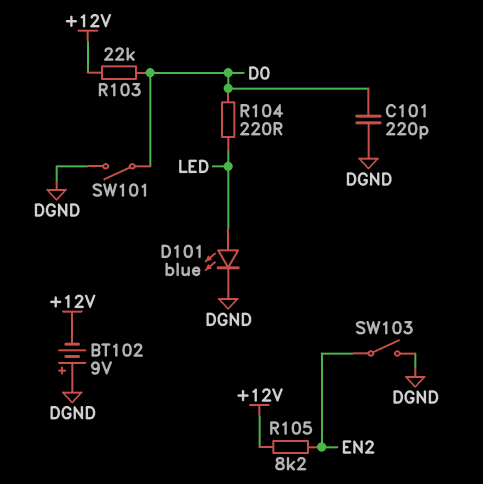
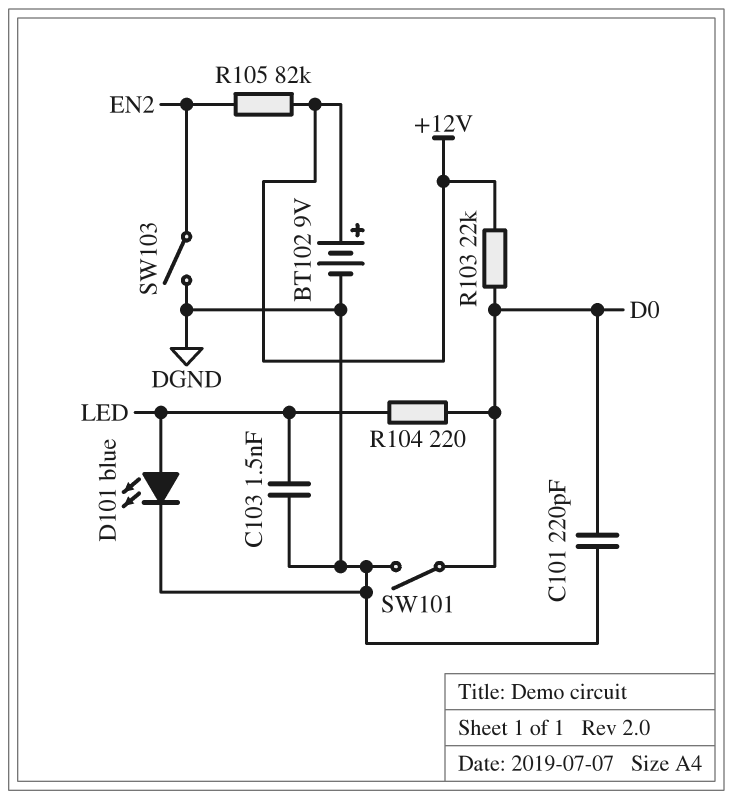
BT102: 9V (plus DGND, minus +12V) -> 9V (plus +12V, minus DGND)
C103: none -> 1.5nF (DGND, LED)
R105: 8.2k (+12V, EN2) -> 82k (+12V, EN2)

